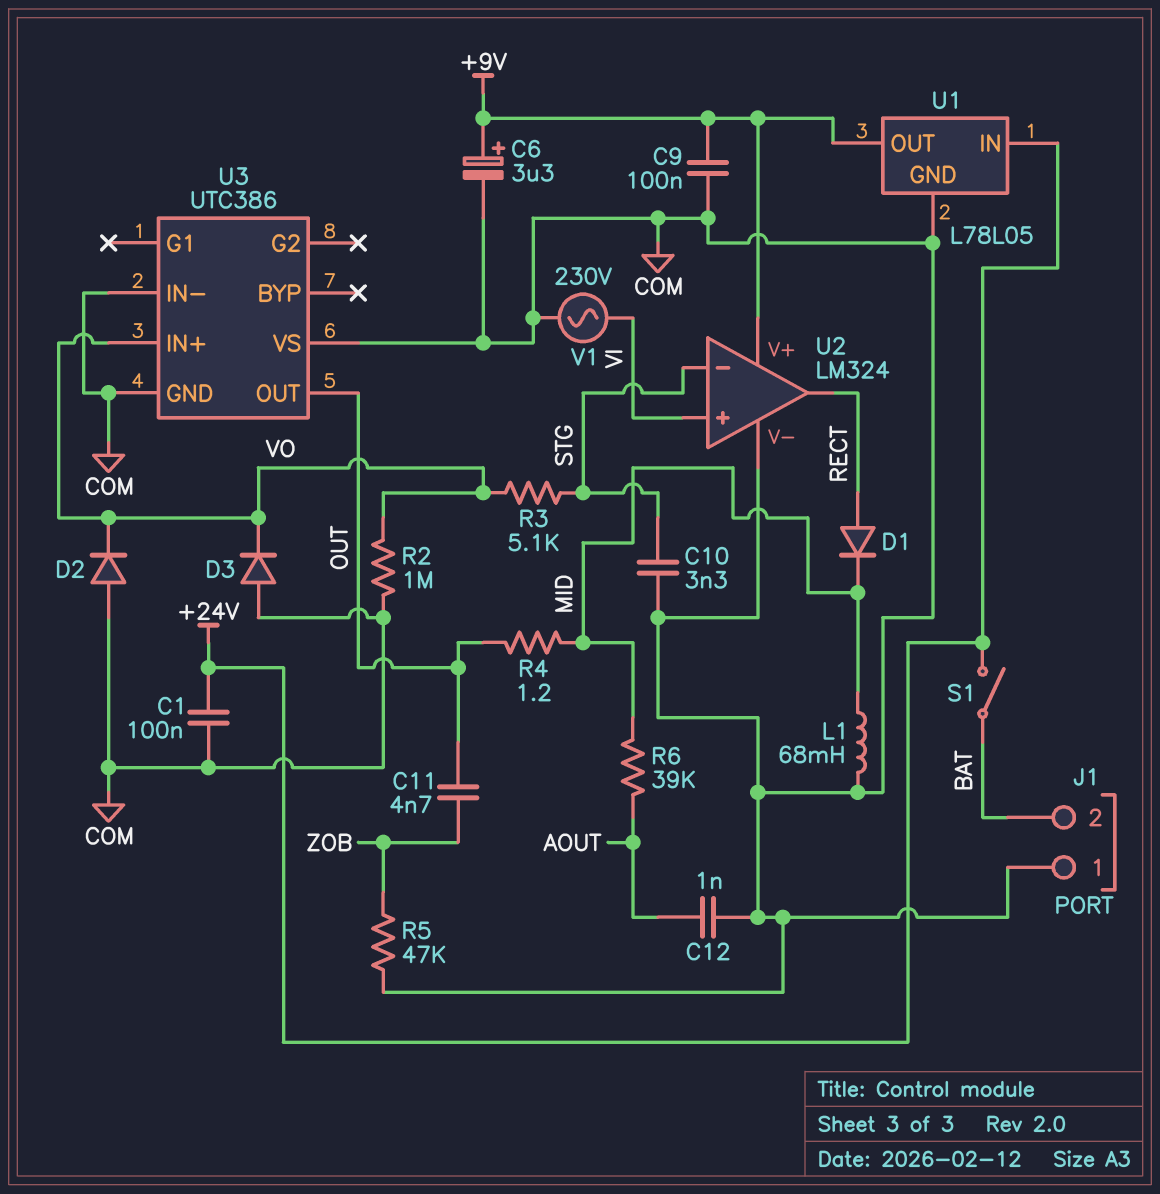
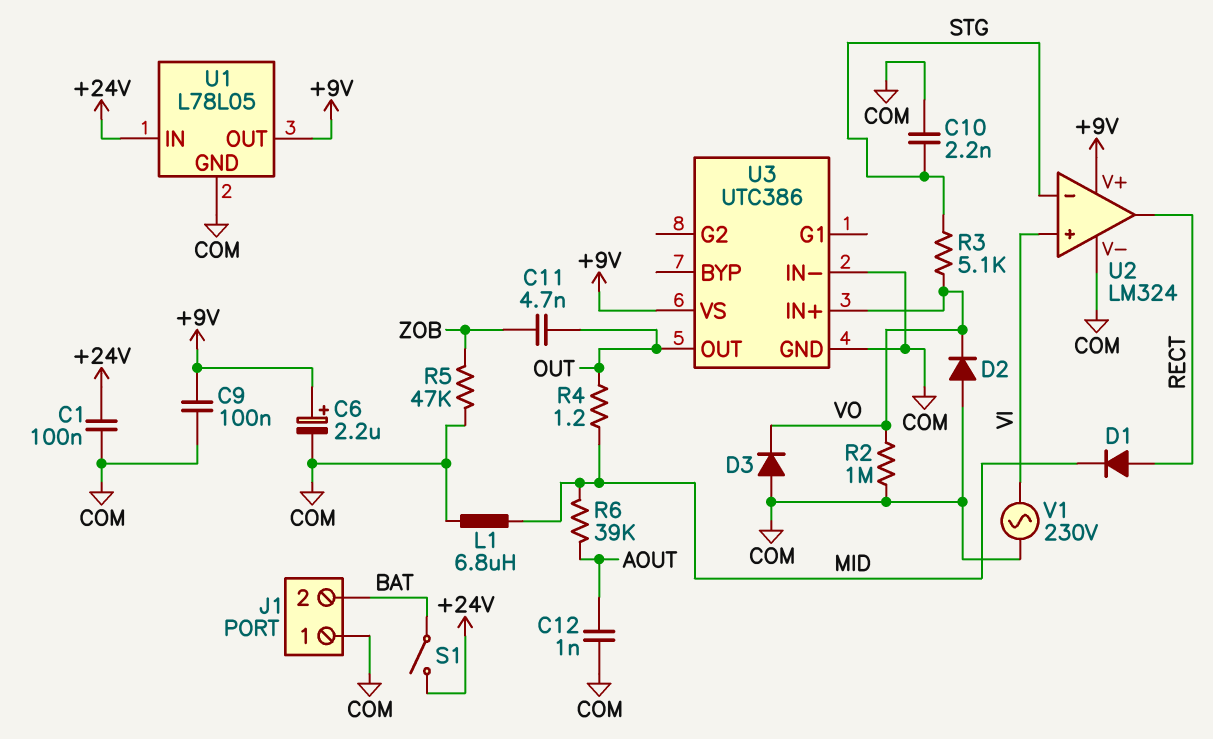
C6: 3.3uF (plus +9V, minus COM) -> 2.2uF (plus +9V, minus COM)
C10: 3.3nF (COM, STG) -> 2.2nF (COM, STG)
L1: 68mH (COM, MID) -> 6.8uH (COM, MID)
U3 pin VS: COM -> +9V

